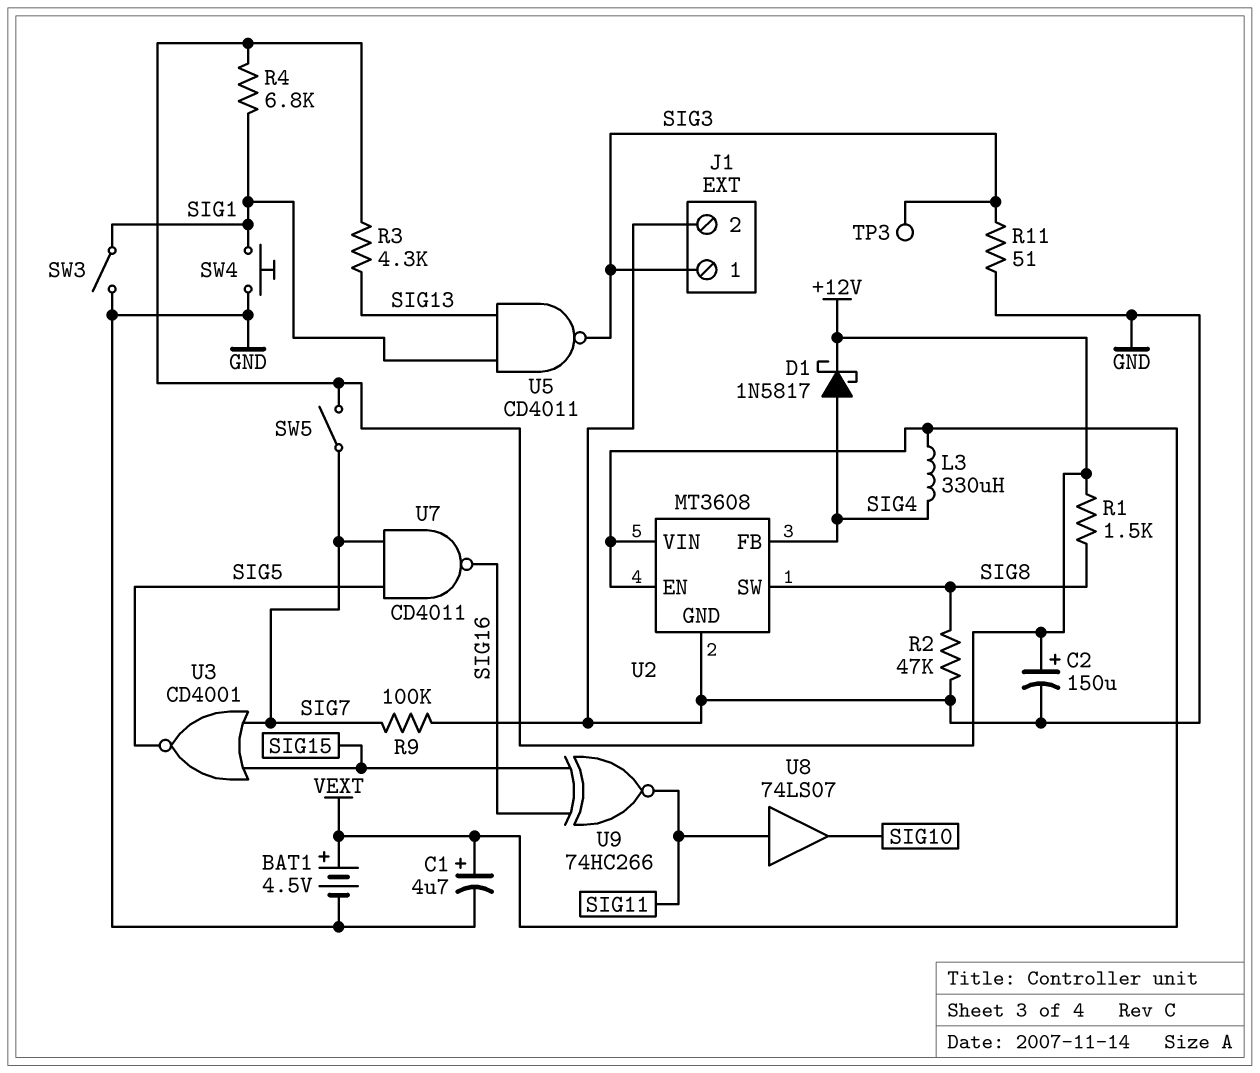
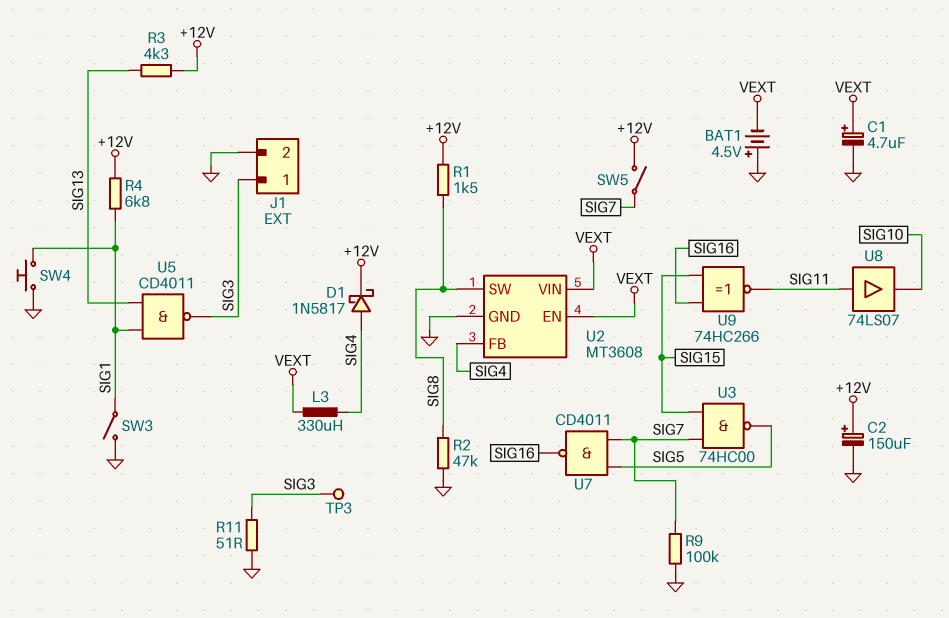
BAT1: 4.5V (plus VEXT, minus GND) -> 4.5V (plus GND, minus VEXT)
U3: NOR CD4001 (in SIG7, in SIG15, out SIG5) -> NAND 74HC00 (in SIG7, in SIG15, out SIG5)

